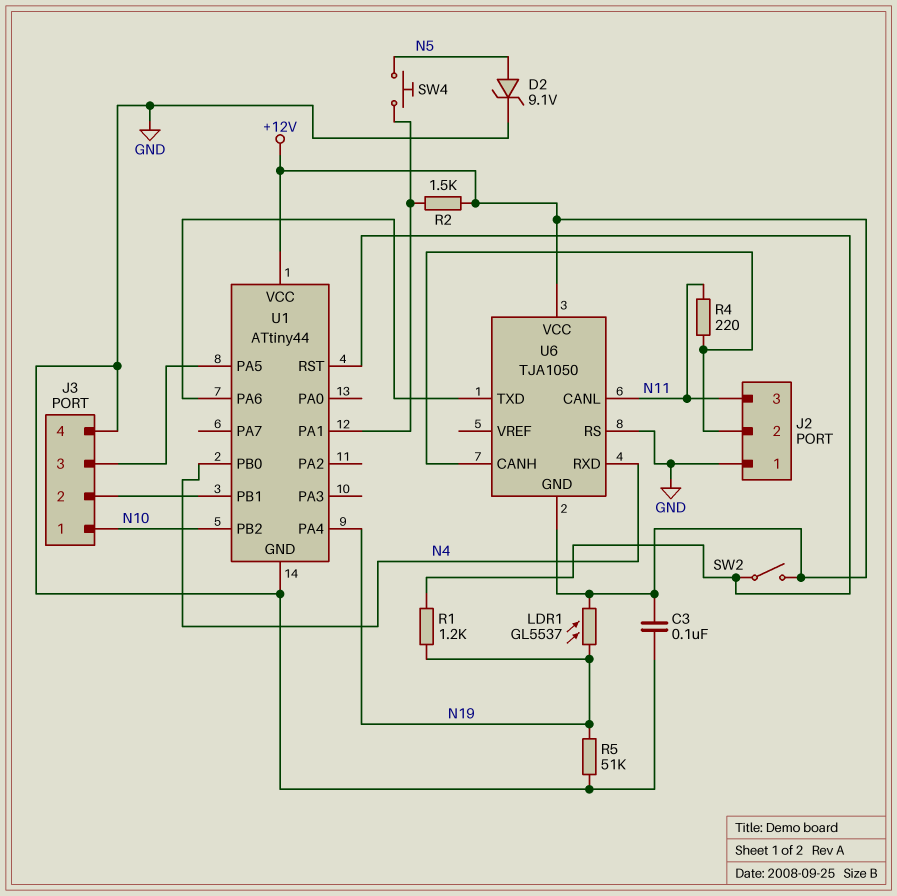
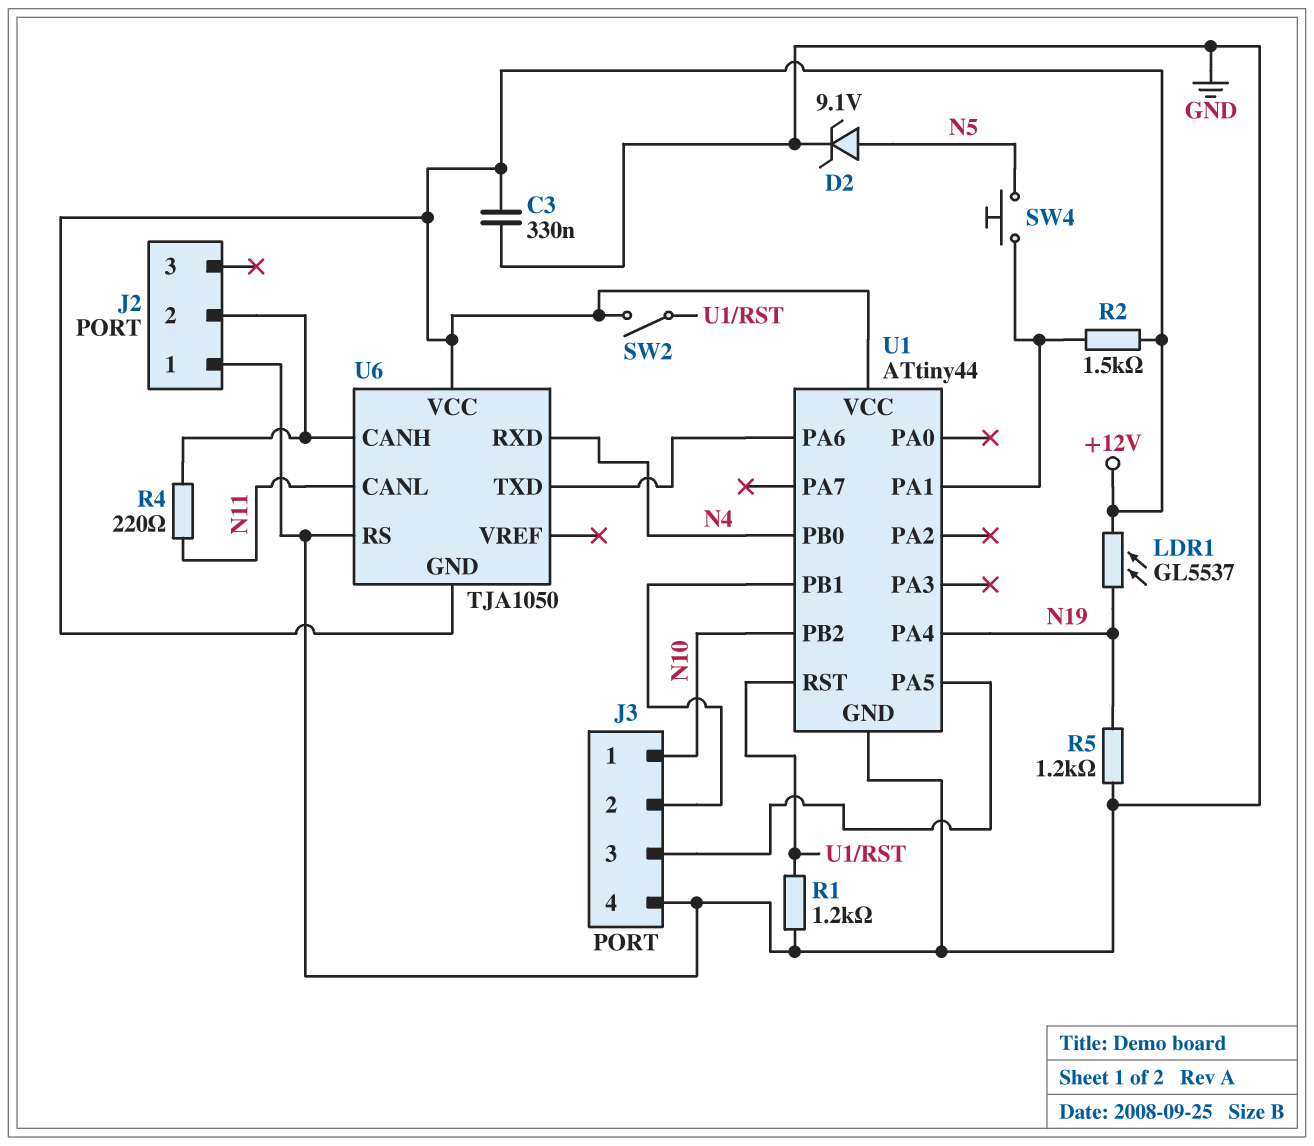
C3: 100nF (+12V, GND) -> 330nF (+12V, GND)
J2 pin 3: N11 -> none
R1: 1.2k (N19, U1/RST) -> 1.2k (GND, U1/RST)
R5: 51k (GND, N19) -> 1.2k (GND, N19)

